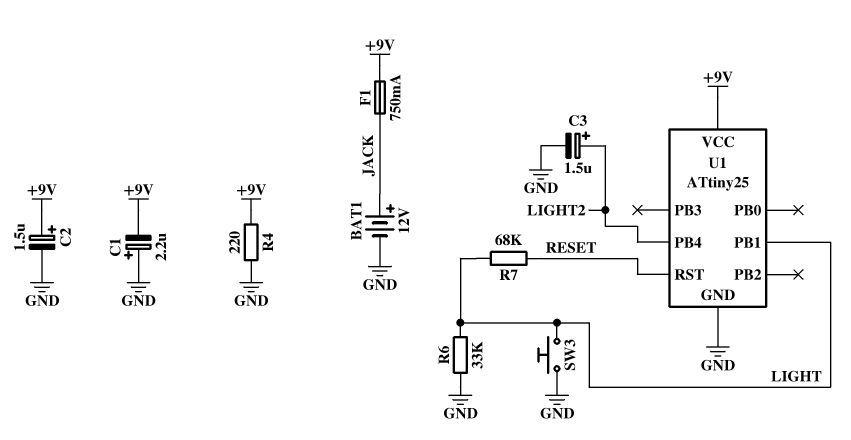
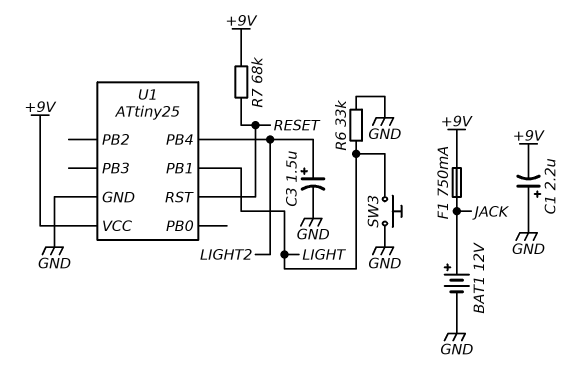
C2: 1.5uF (plus +9V, minus GND) -> none
R4: 220 (+9V, GND) -> none
R7: 68k (LIGHT, RESET) -> 68k (+9V, RESET)

